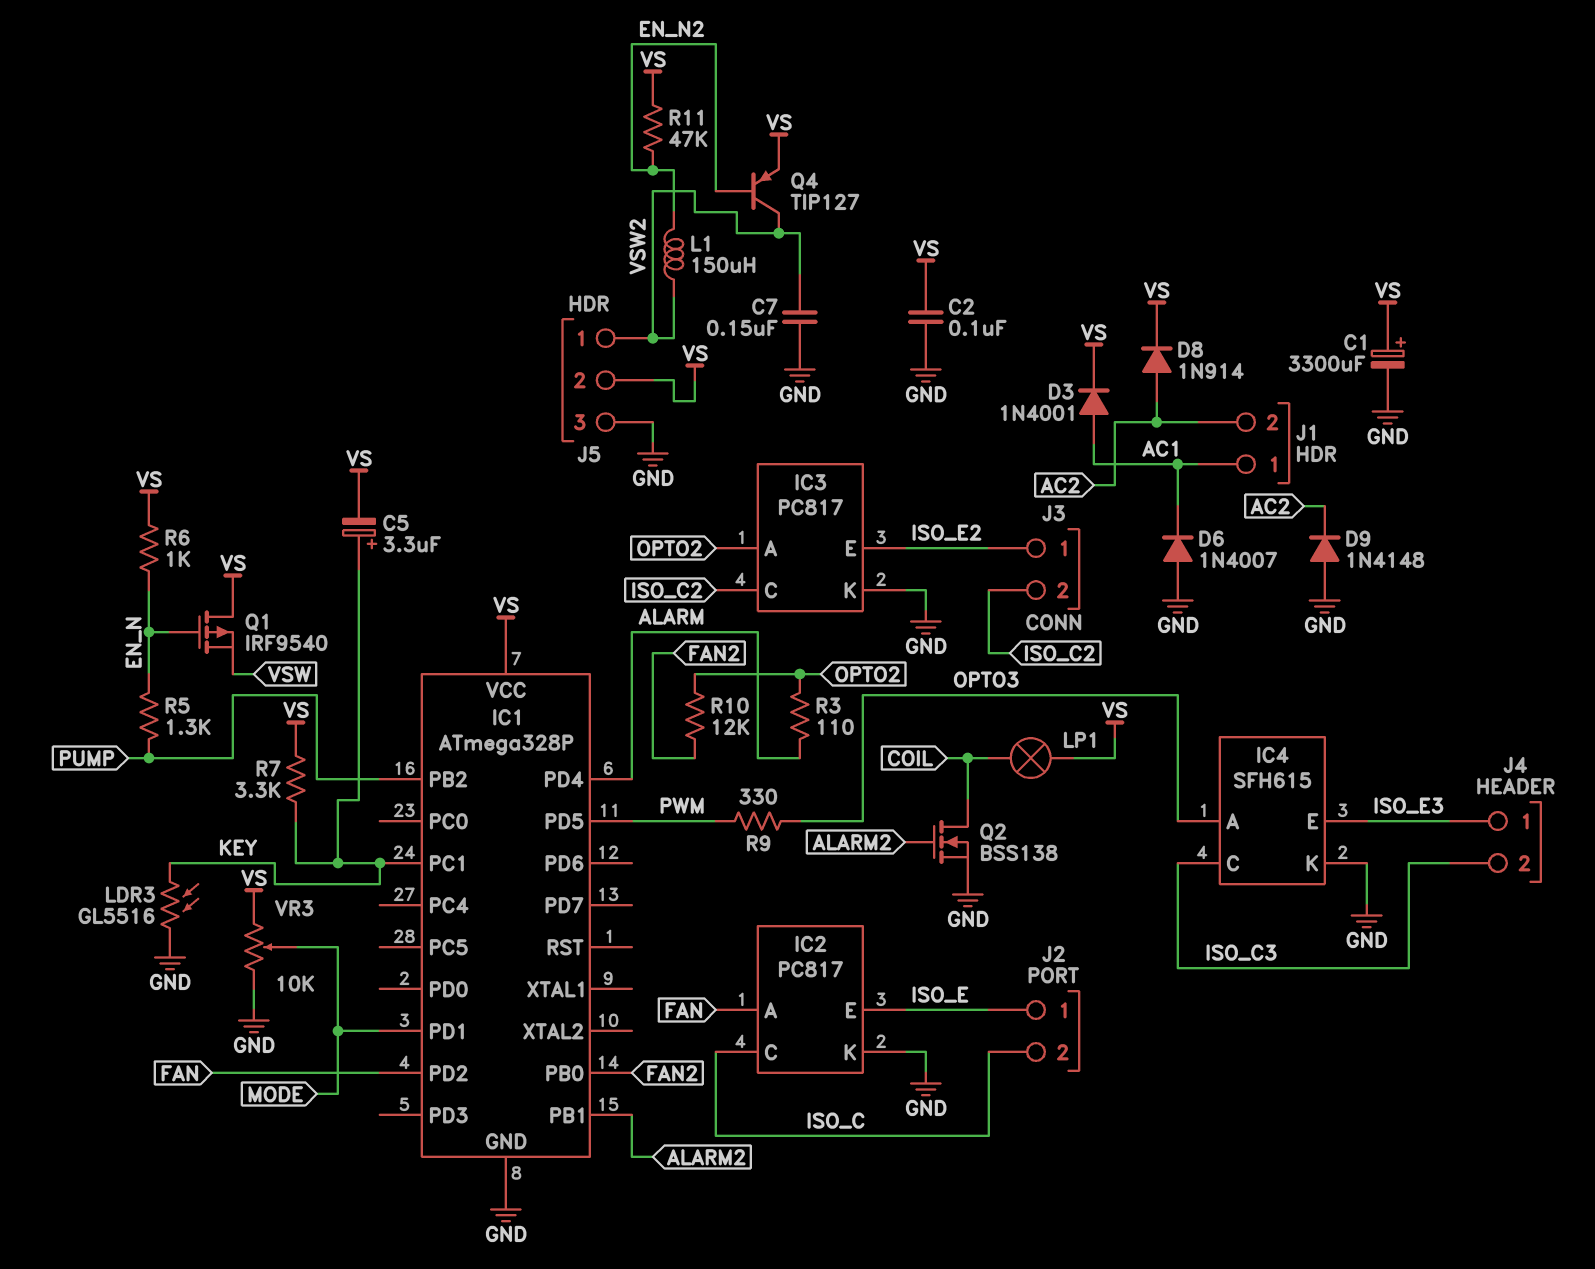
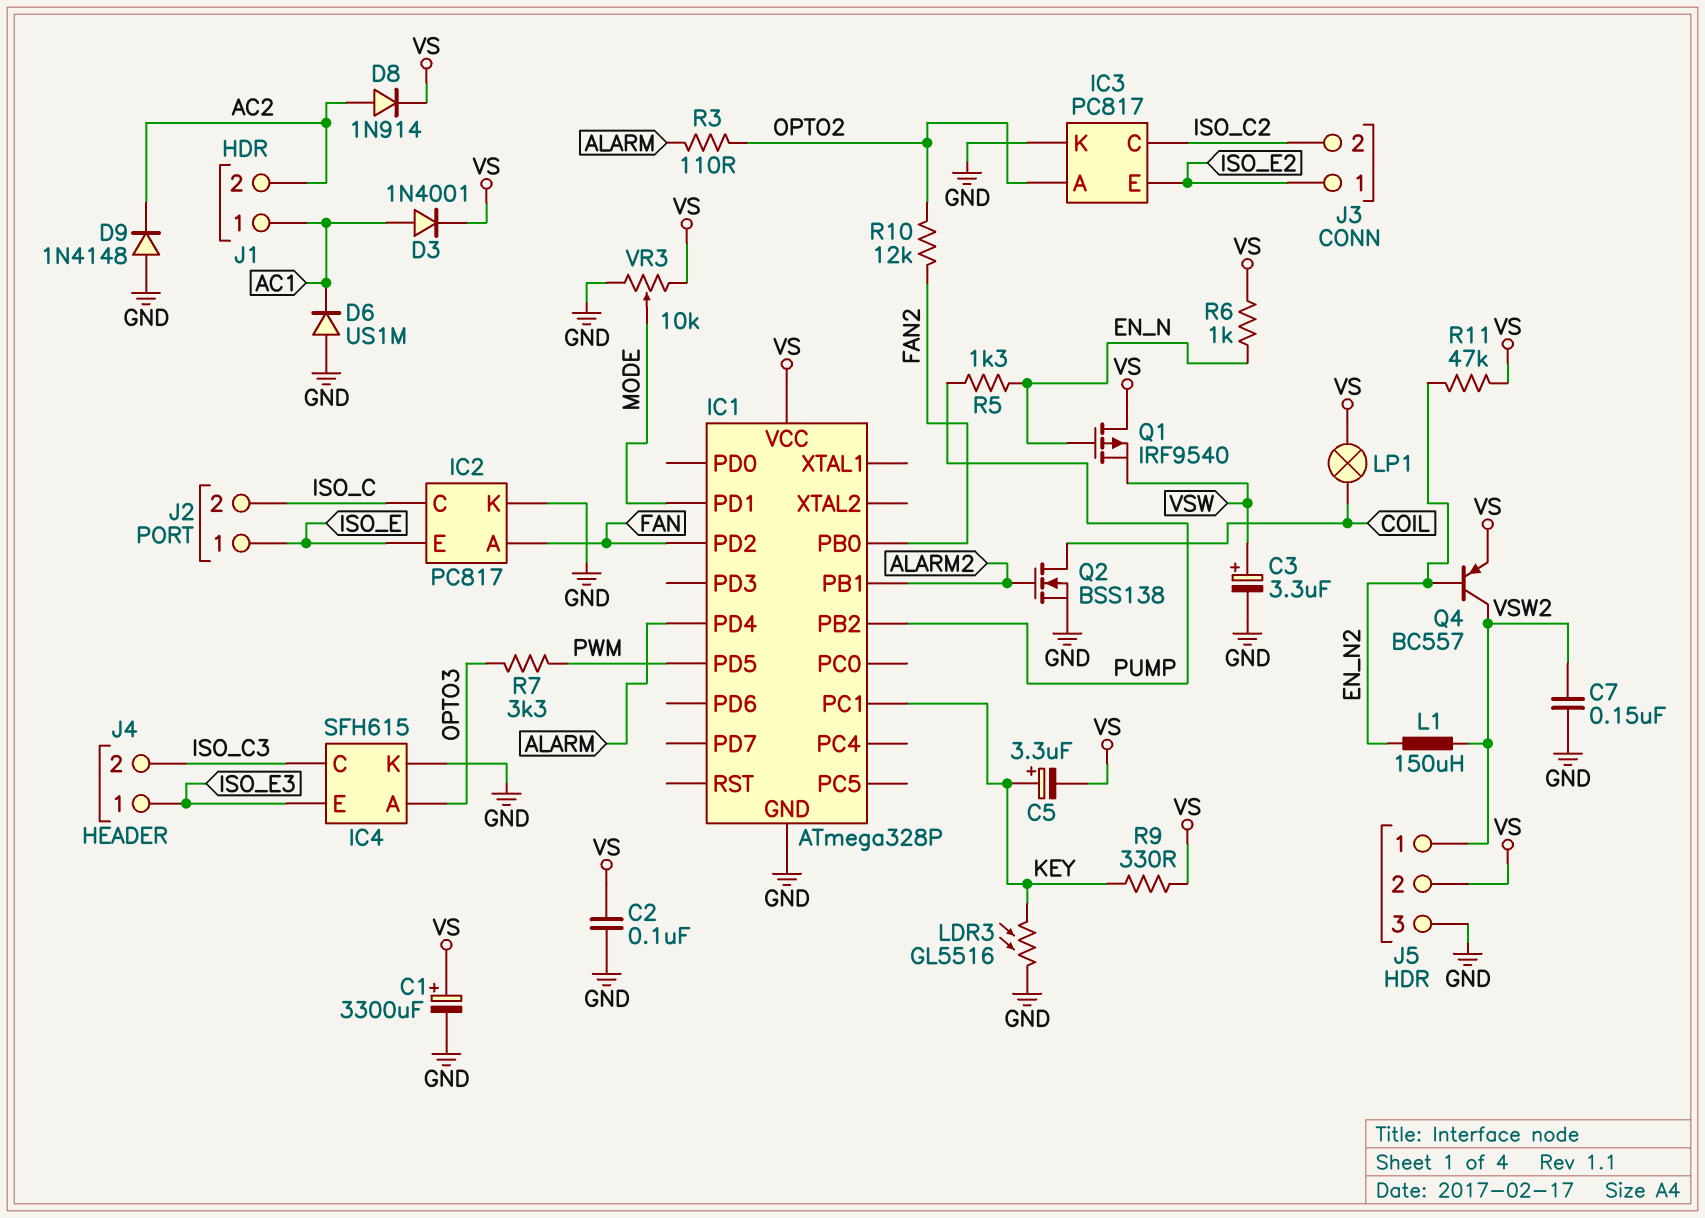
C3: none -> 3.3uF (plus VSW, minus GND)
D6: diode 1N4007 (A GND, K AC1) -> diode US1M (A GND, K AC1)
Q4: PNP TIP127 (B EN_N2, C VSW2, E VS) -> PNP BC557 (B EN_N2, C VSW2, E VS)
R7: 3.3k (KEY, VS) -> 3.3k (OPTO3, PWM)
R9: 330 (OPTO3, PWM) -> 330 (KEY, VS)

